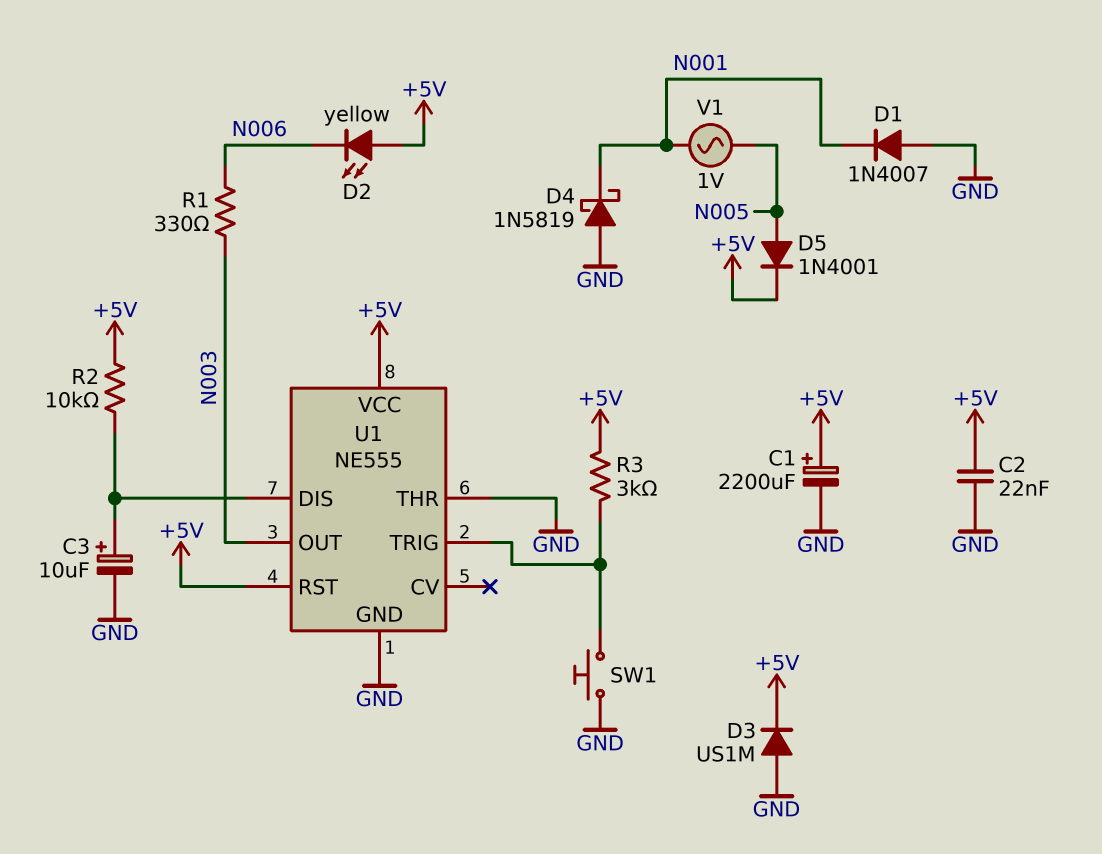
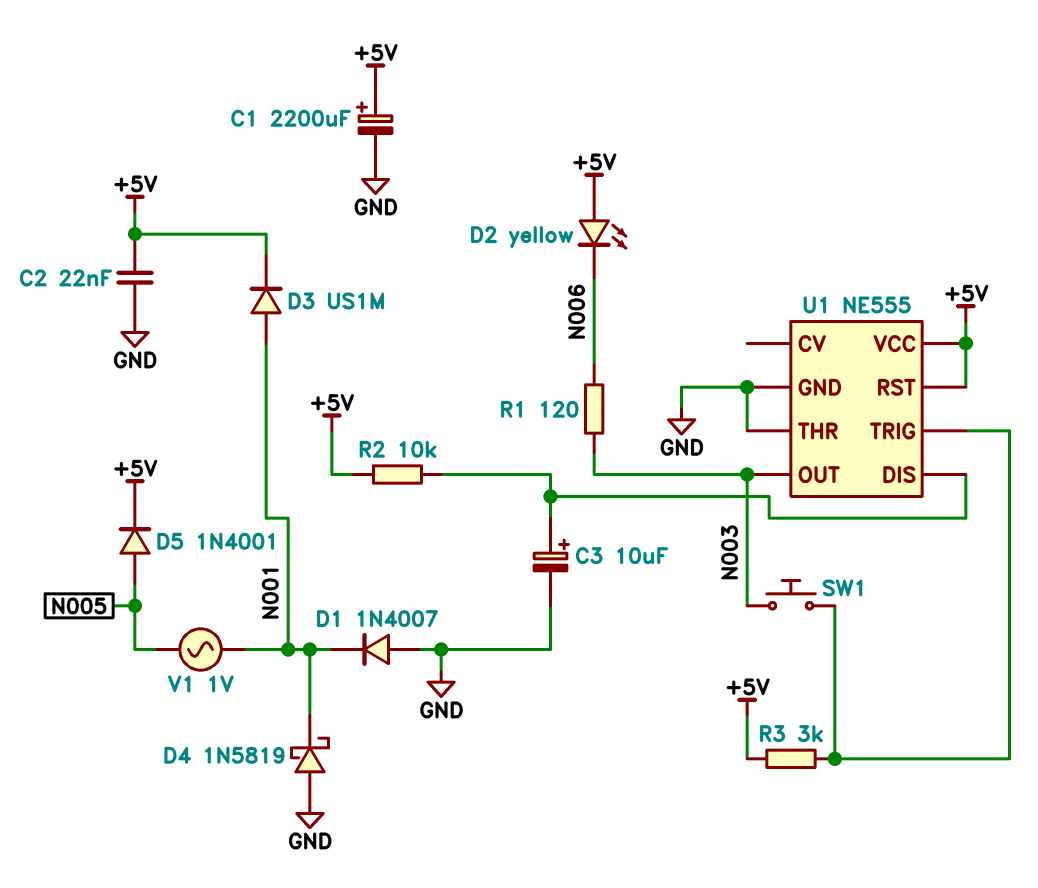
D3: diode US1M (A GND, K +5V) -> diode US1M (A N001, K +5V)
R1: 330 (N003, N006) -> 120 (N003, N006)
SW1: button (GND, U1/TRIG) -> button (N003, U1/TRIG)

